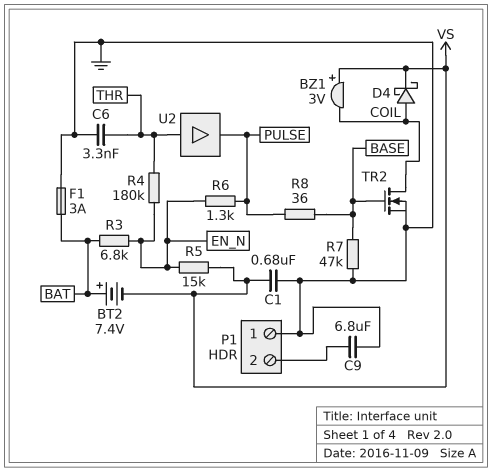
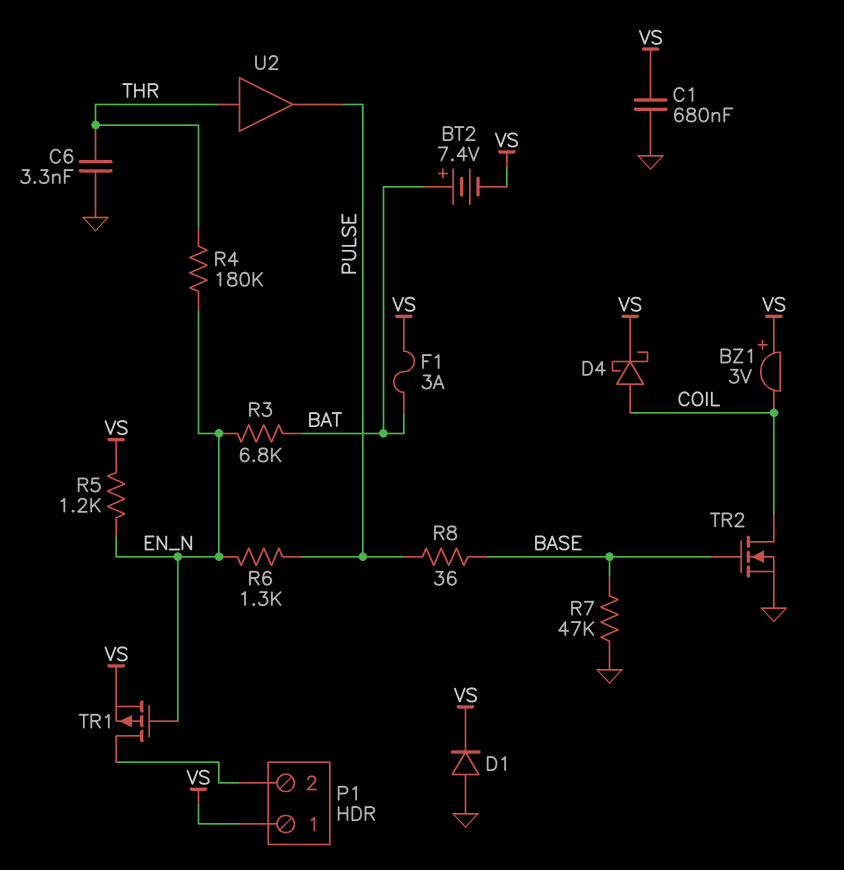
C9: 6.8uF (GND, P1/2) -> none
D1: none -> diode (A GND, K VS)
F1: 3A (BAT, GND) -> 3A (BAT, VS)
P1 pin 1: GND -> VS
R5: 15k (EN_N, VS) -> 1.2k (EN_N, VS)
TR1: none -> PMOS (G EN_N, D P1/2, S VS)

